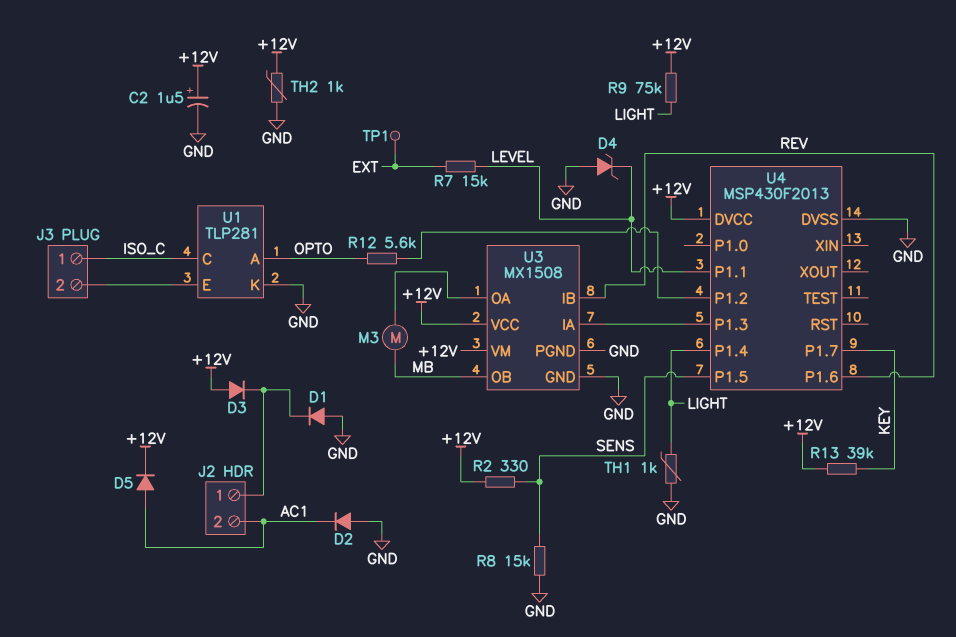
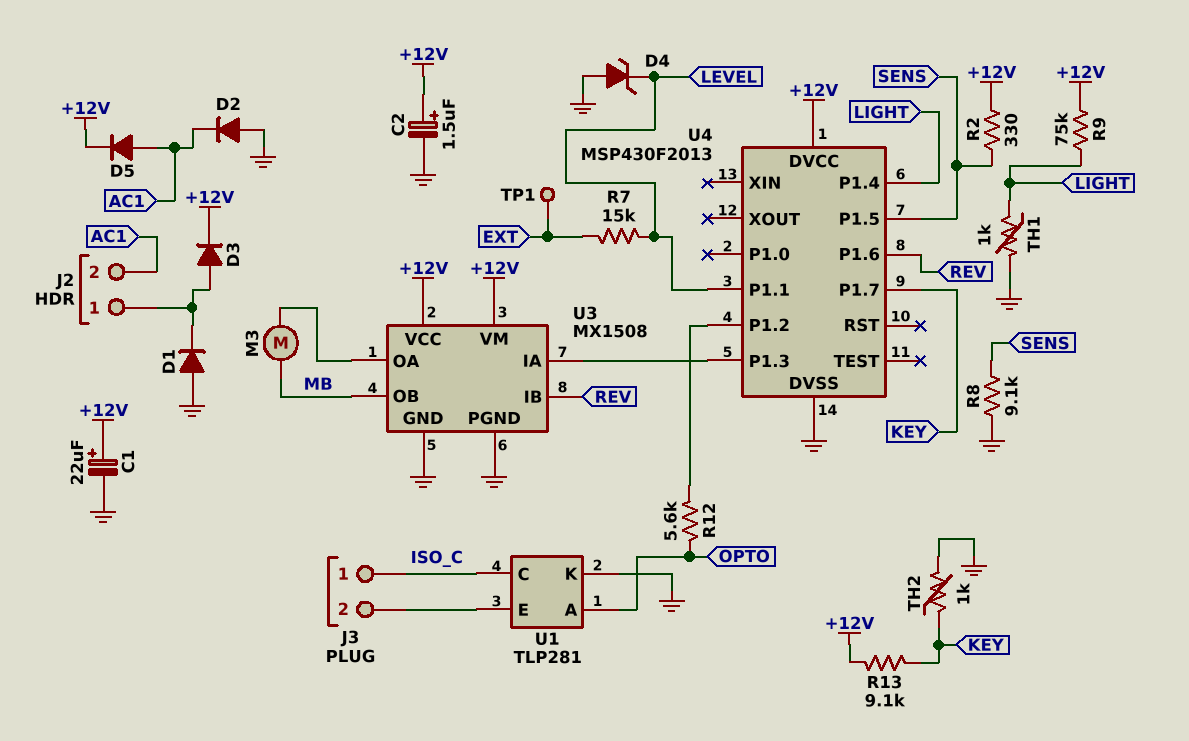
C1: none -> 22uF (plus +12V, minus GND)
D3: diode (A +12V, K J2/1) -> diode (A J2/1, K +12V)
R8: 15k (GND, SENS) -> 9.1k (GND, SENS)
R13: 39k (+12V, KEY) -> 9.1k (+12V, KEY)
TH2: 1k (+12V, GND) -> 1k (GND, KEY)

